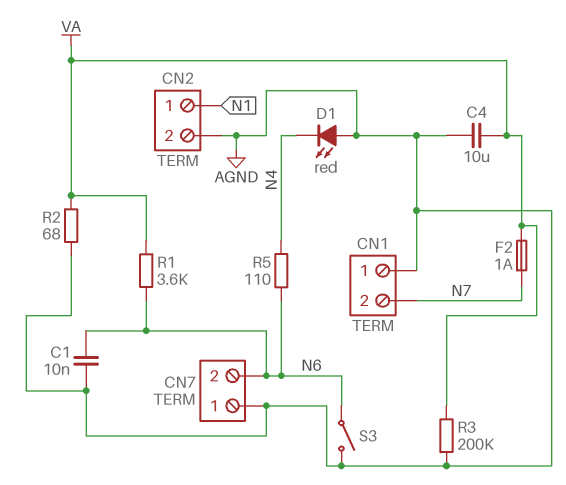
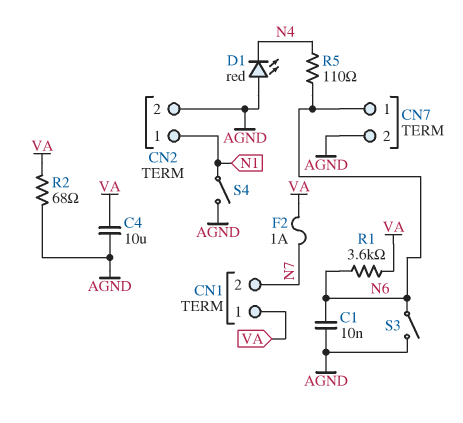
CN1 pin 1: AGND -> VA
CN7 pin 1: AGND -> N6
CN7 pin 2: N6 -> AGND
R3: 200k (AGND, VA) -> none
S4: none -> switch (AGND, N1)

